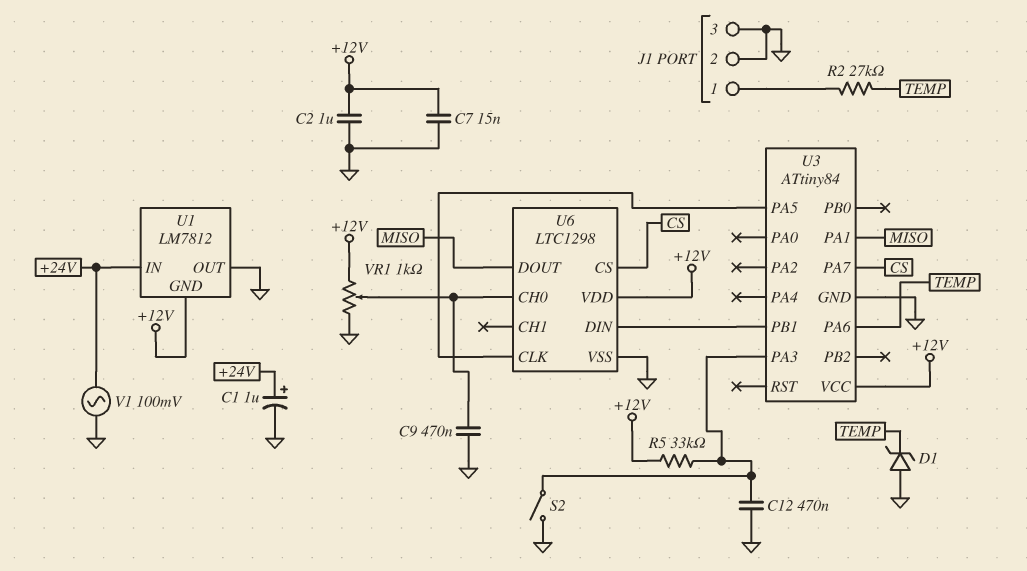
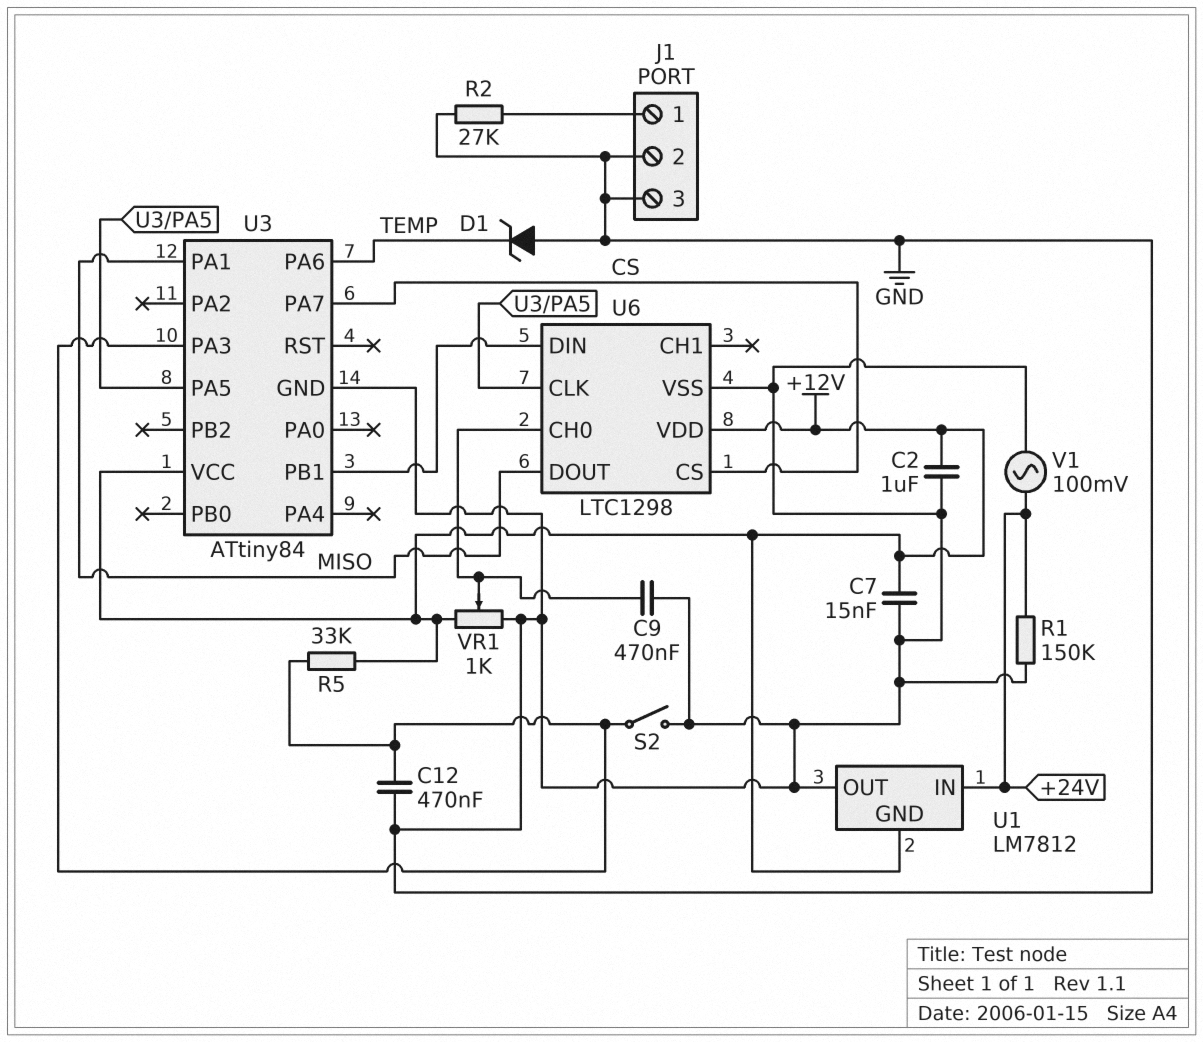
C1: 1uF (plus +24V, minus GND) -> none
R1: none -> 150k (+24V, GND)
R2: 27k (J1/1, TEMP) -> 27k (GND, J1/1)

